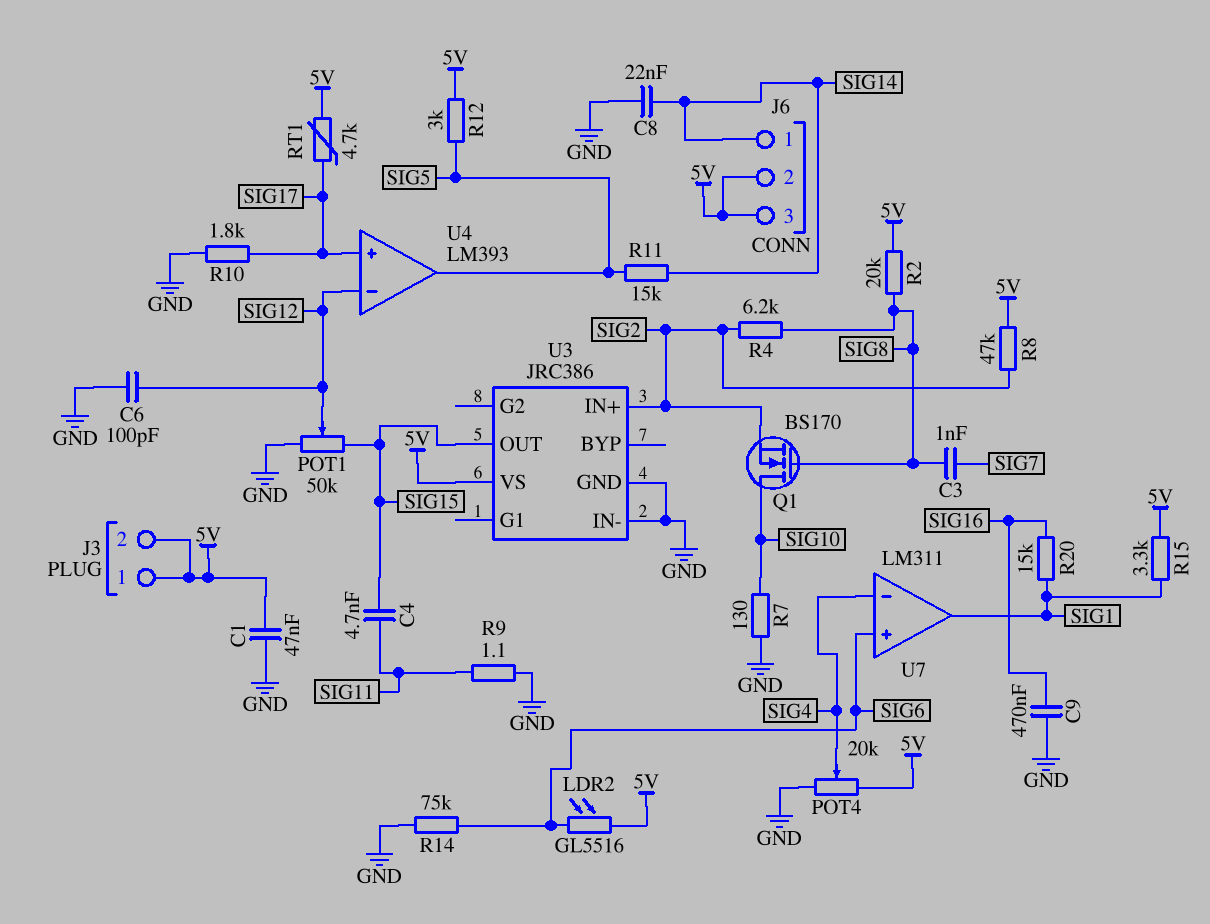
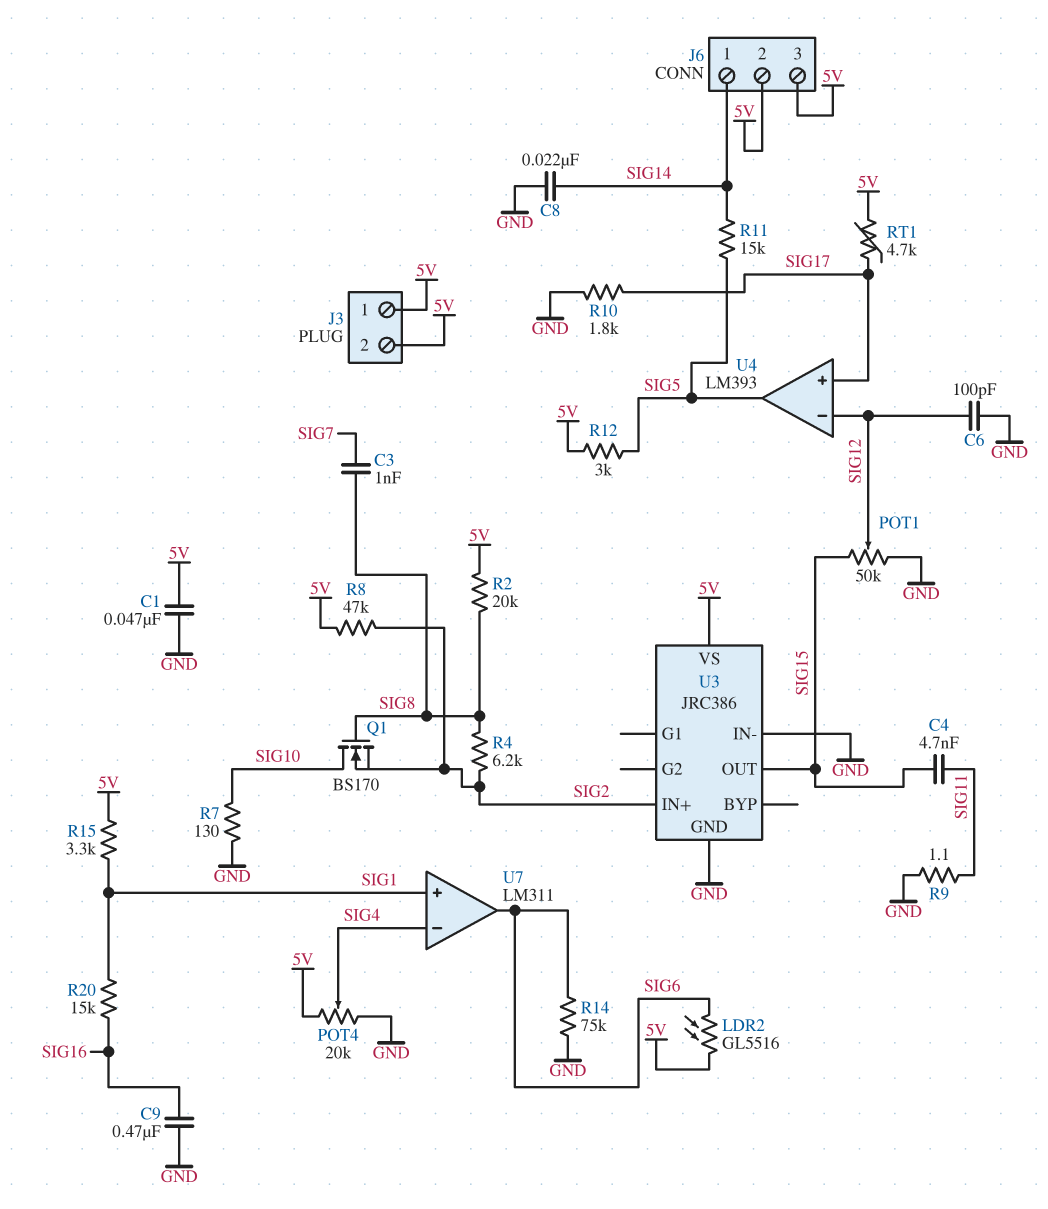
U7 pin in+: SIG6 -> SIG1
U7 pin out: SIG1 -> SIG6

